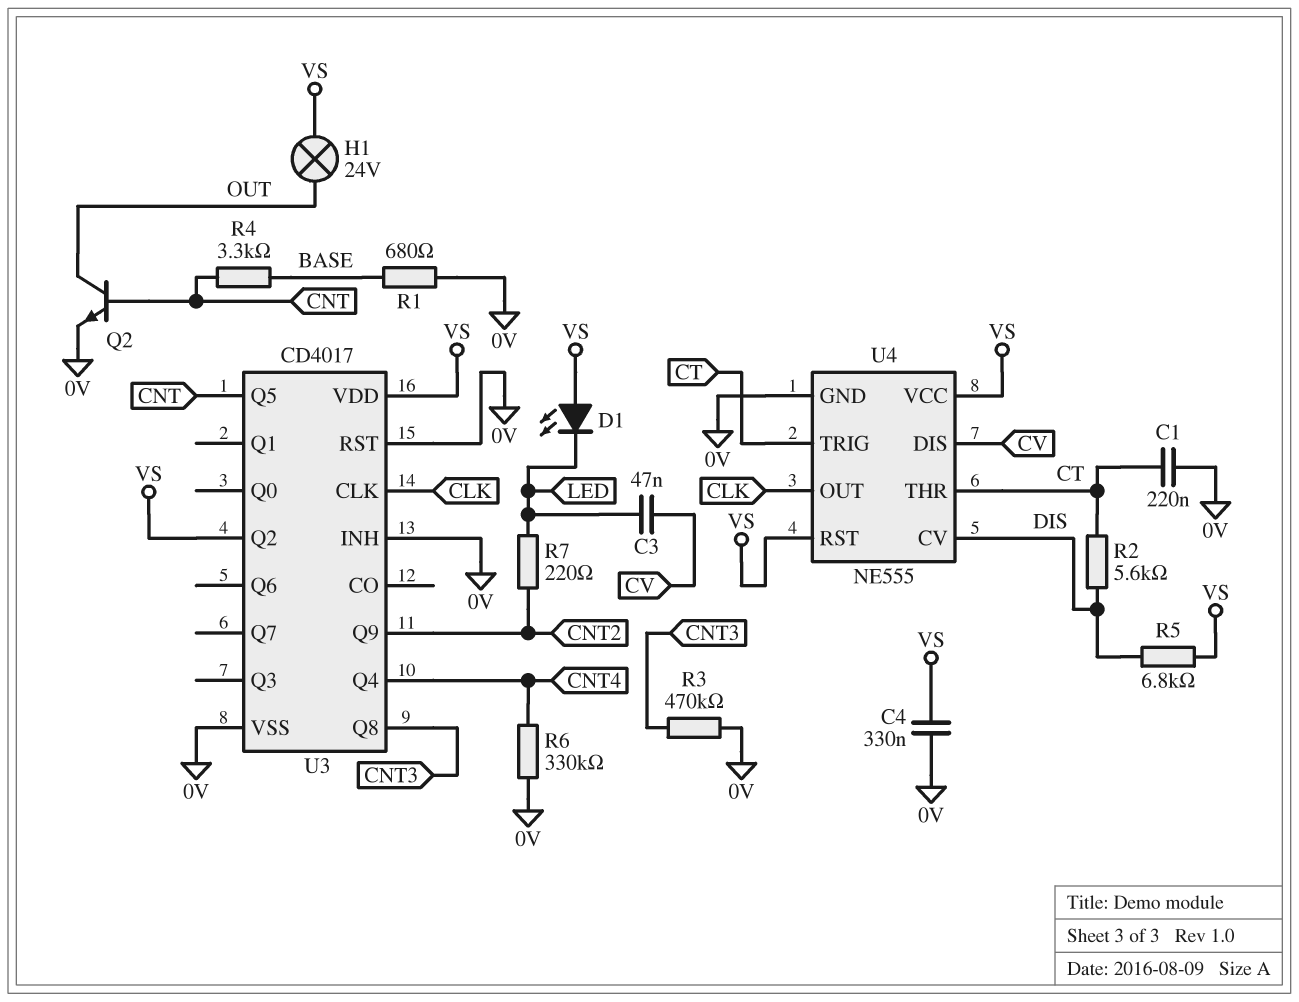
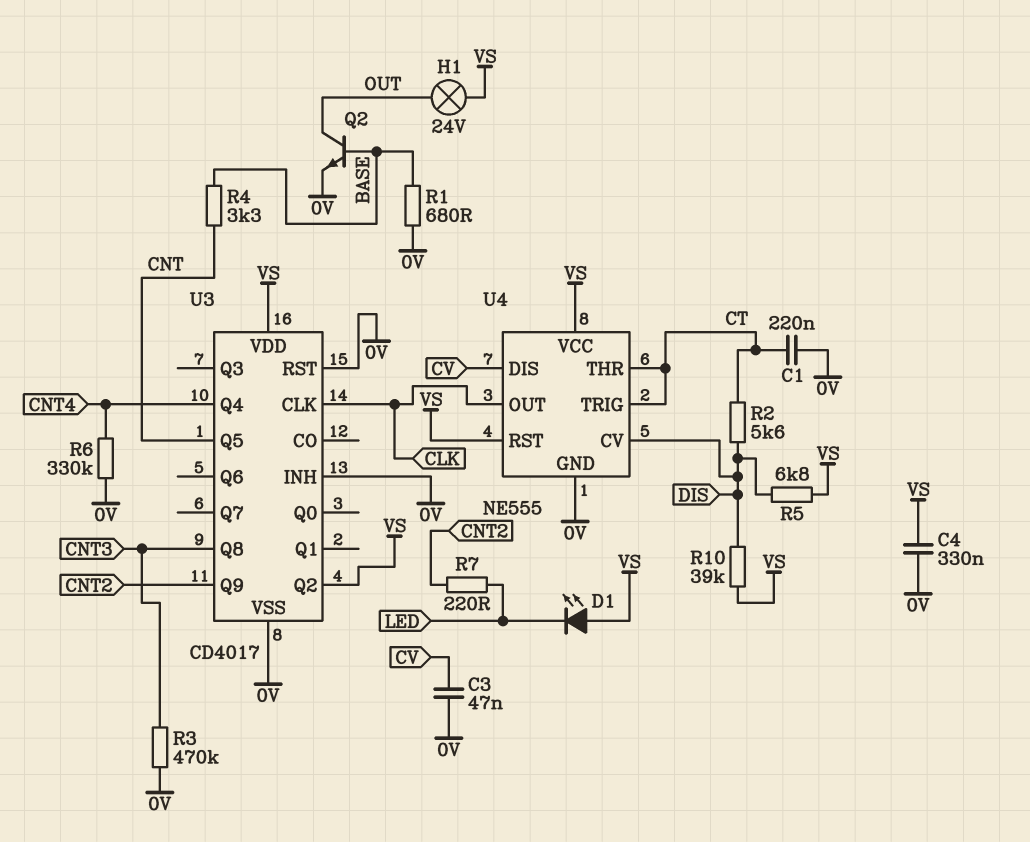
C3: 47nF (CV, LED) -> 47nF (0V, CV)
Q2: NPN (B CNT, C OUT, E 0V) -> NPN (B BASE, C OUT, E 0V)
R10: none -> 39k (DIS, VS)

